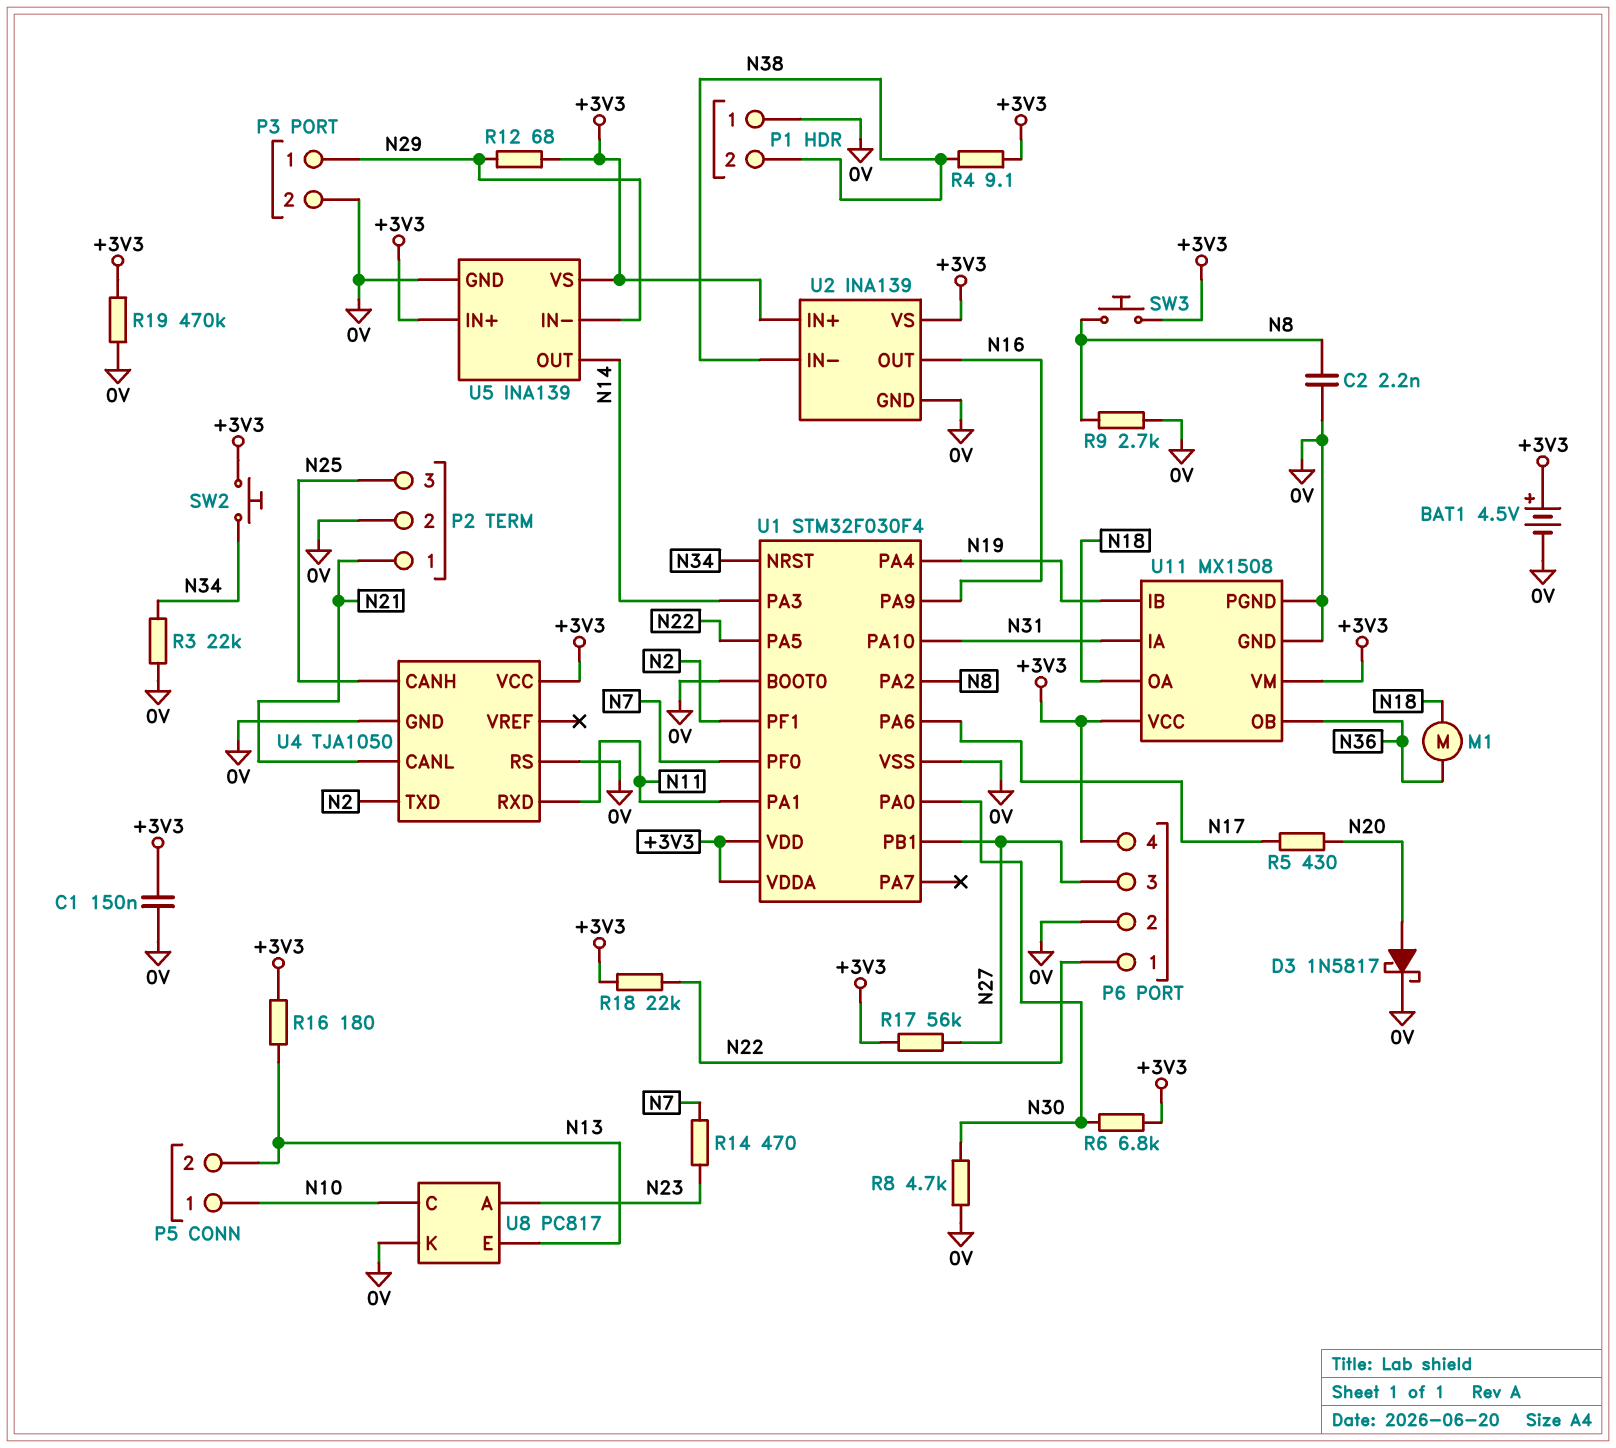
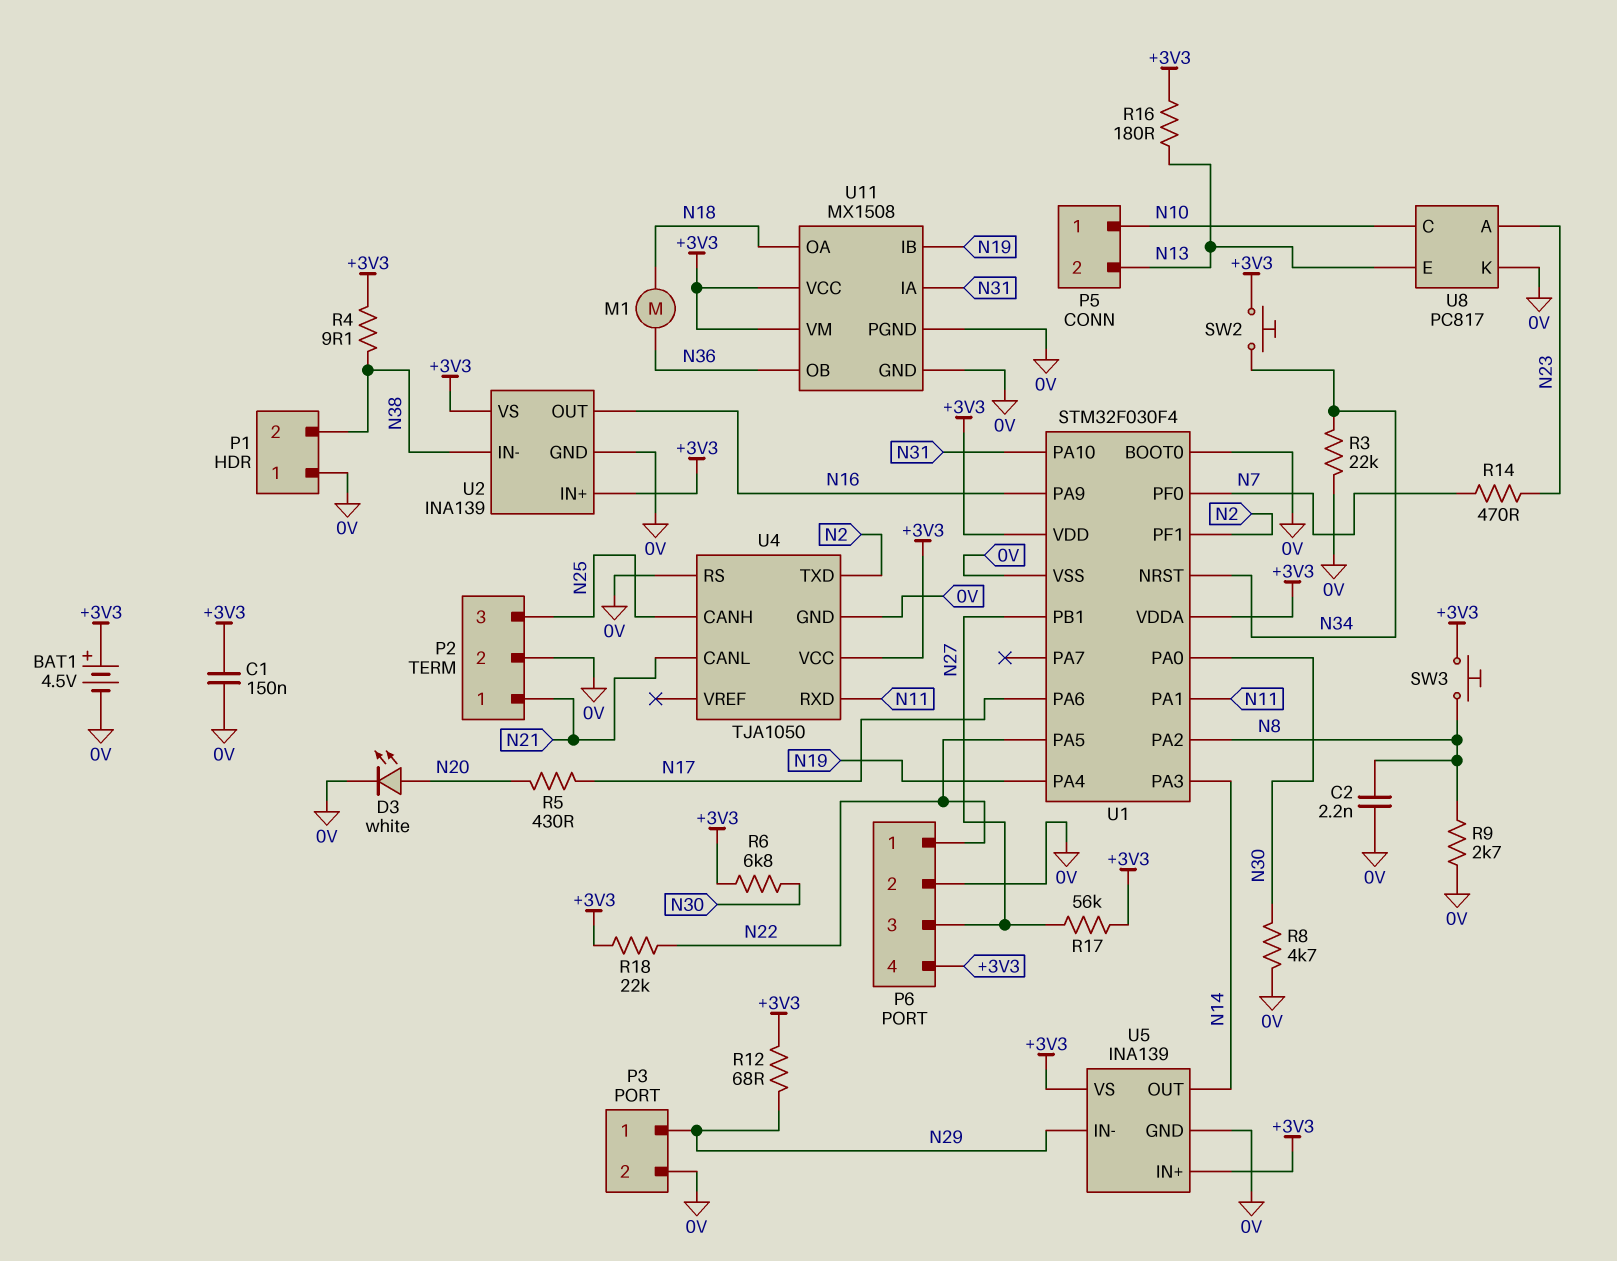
D3: schottky 1N5817 (A N20, K 0V) -> LED white (A N20, K 0V)
R19: 470k (+3V3, 0V) -> none

